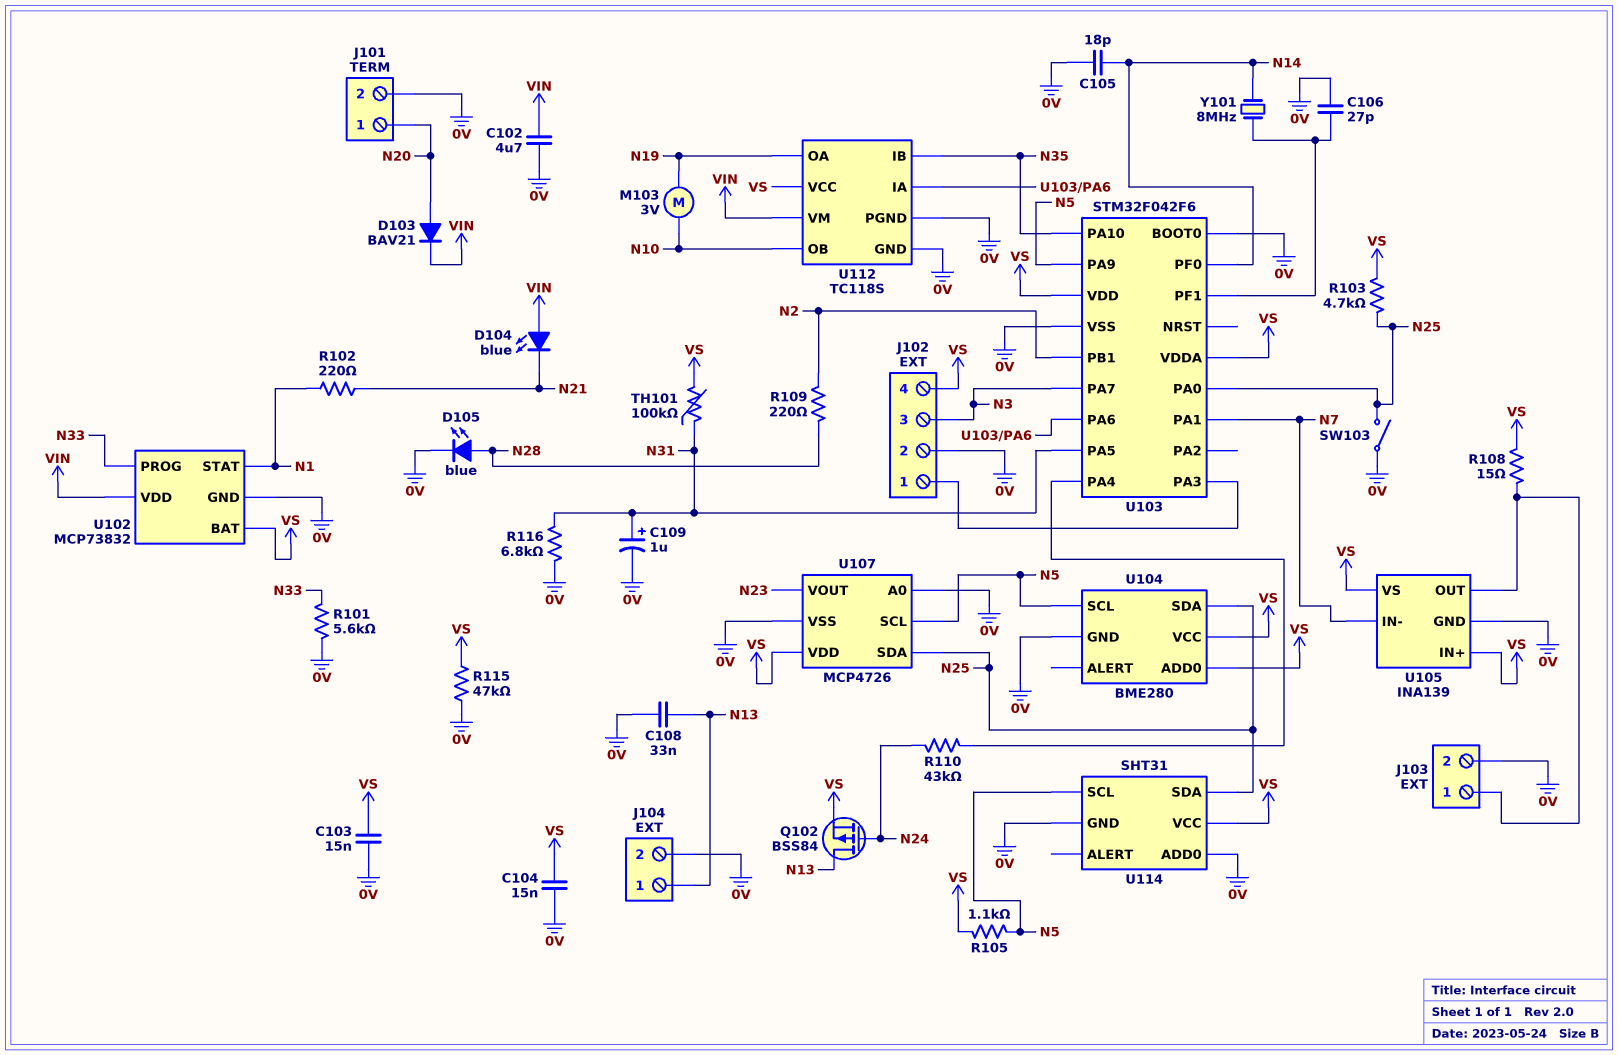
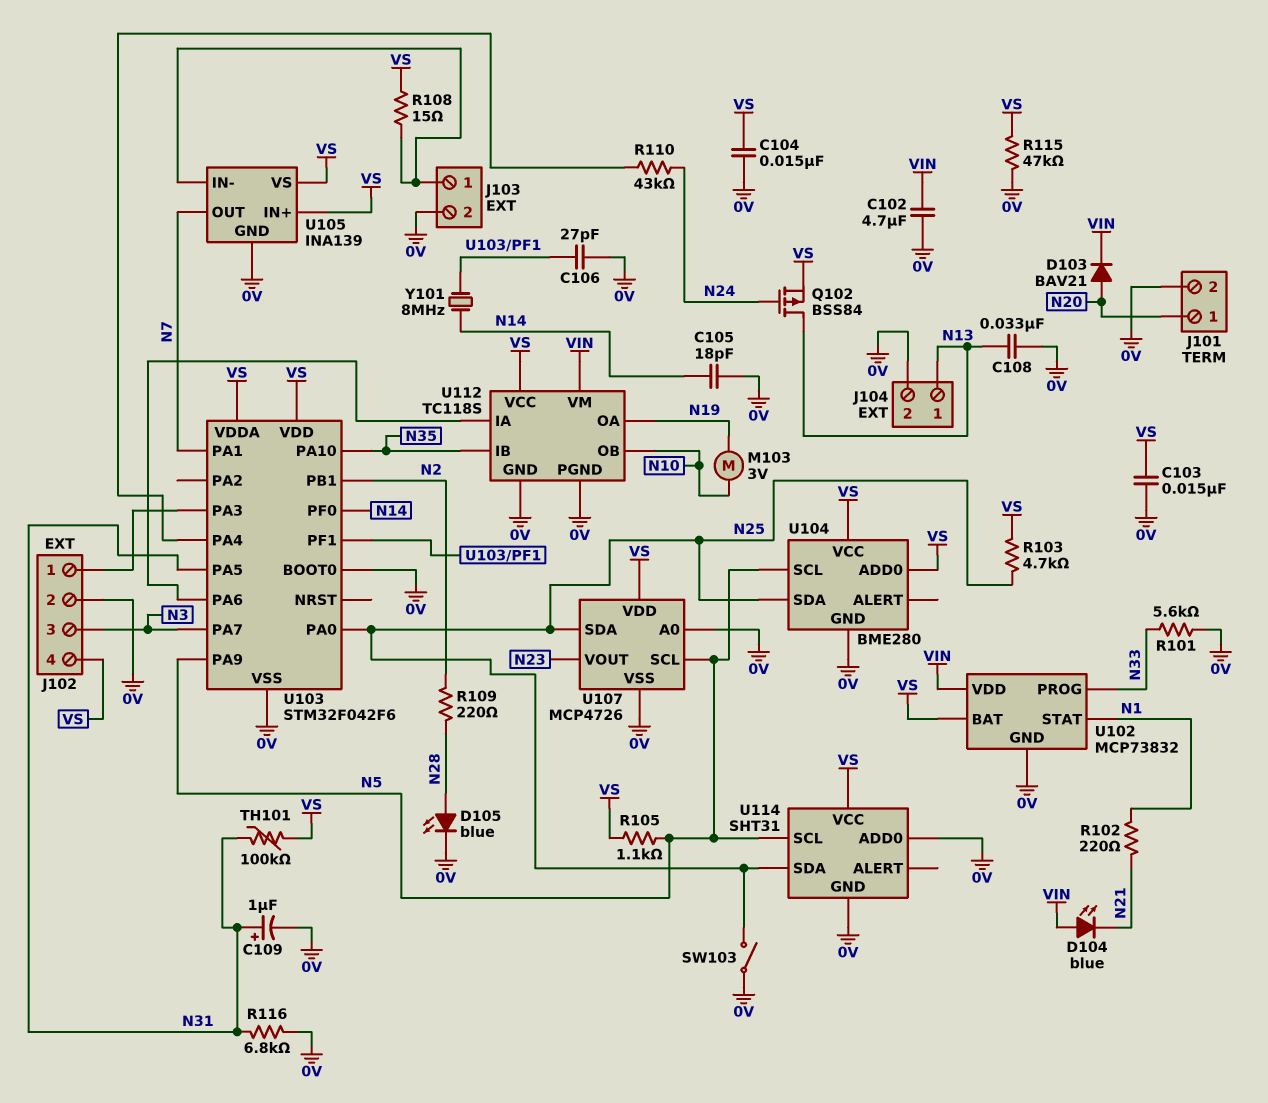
U105 pin IN-: N7 -> J103/1
U105 pin OUT: J103/1 -> N7

